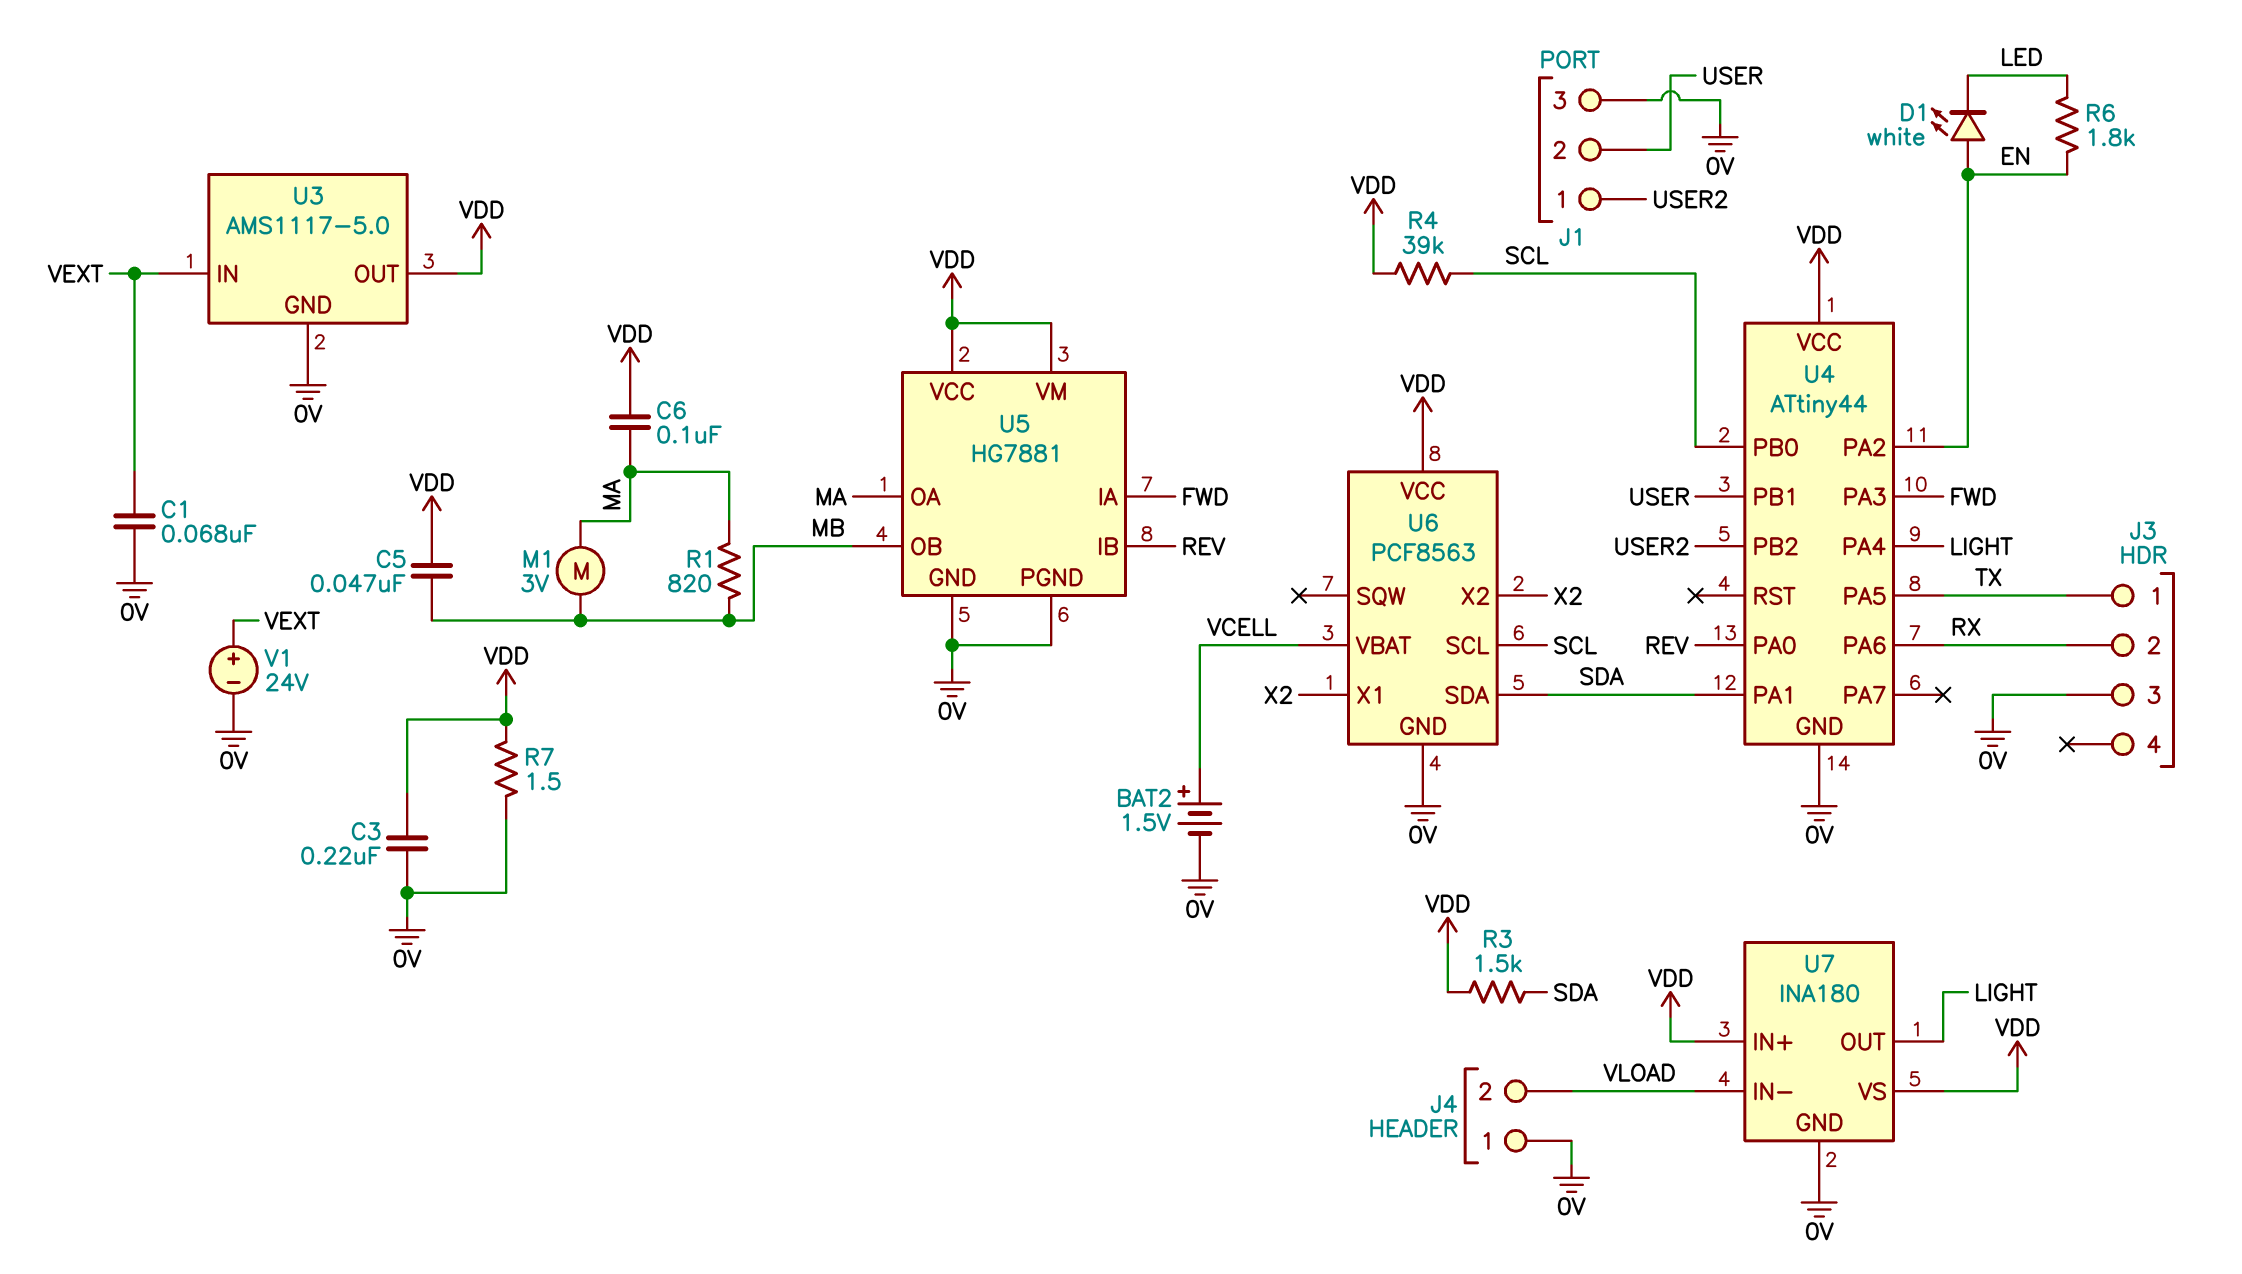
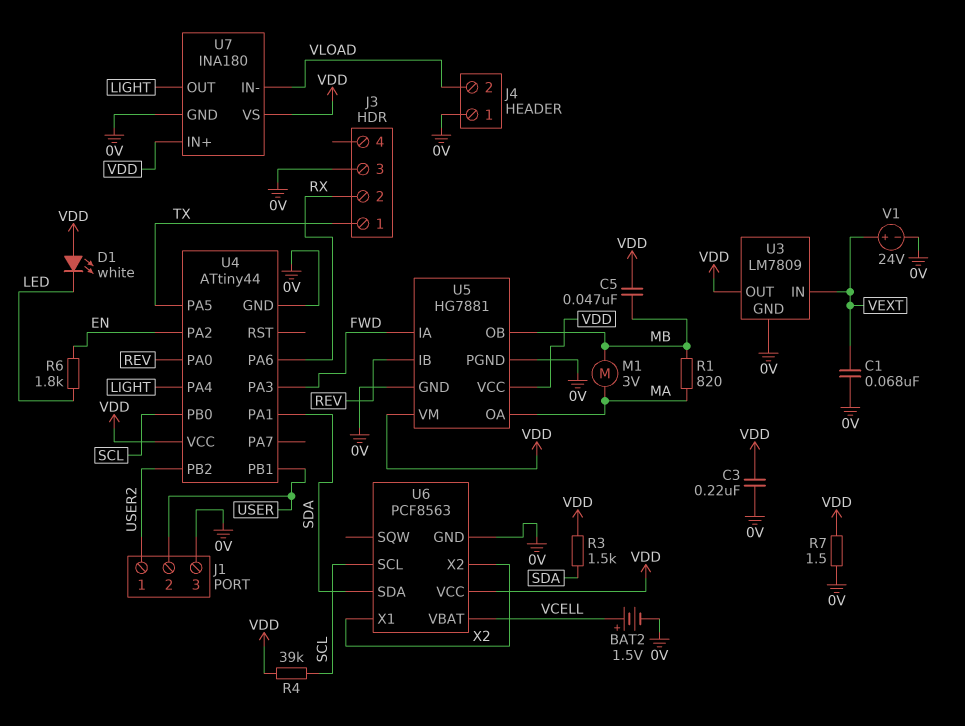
C6: 100nF (MA, VDD) -> none
D1: LED white (A EN, K LED) -> LED white (A VDD, K LED)
U3: AMS1117-5.0 -> LM7809

